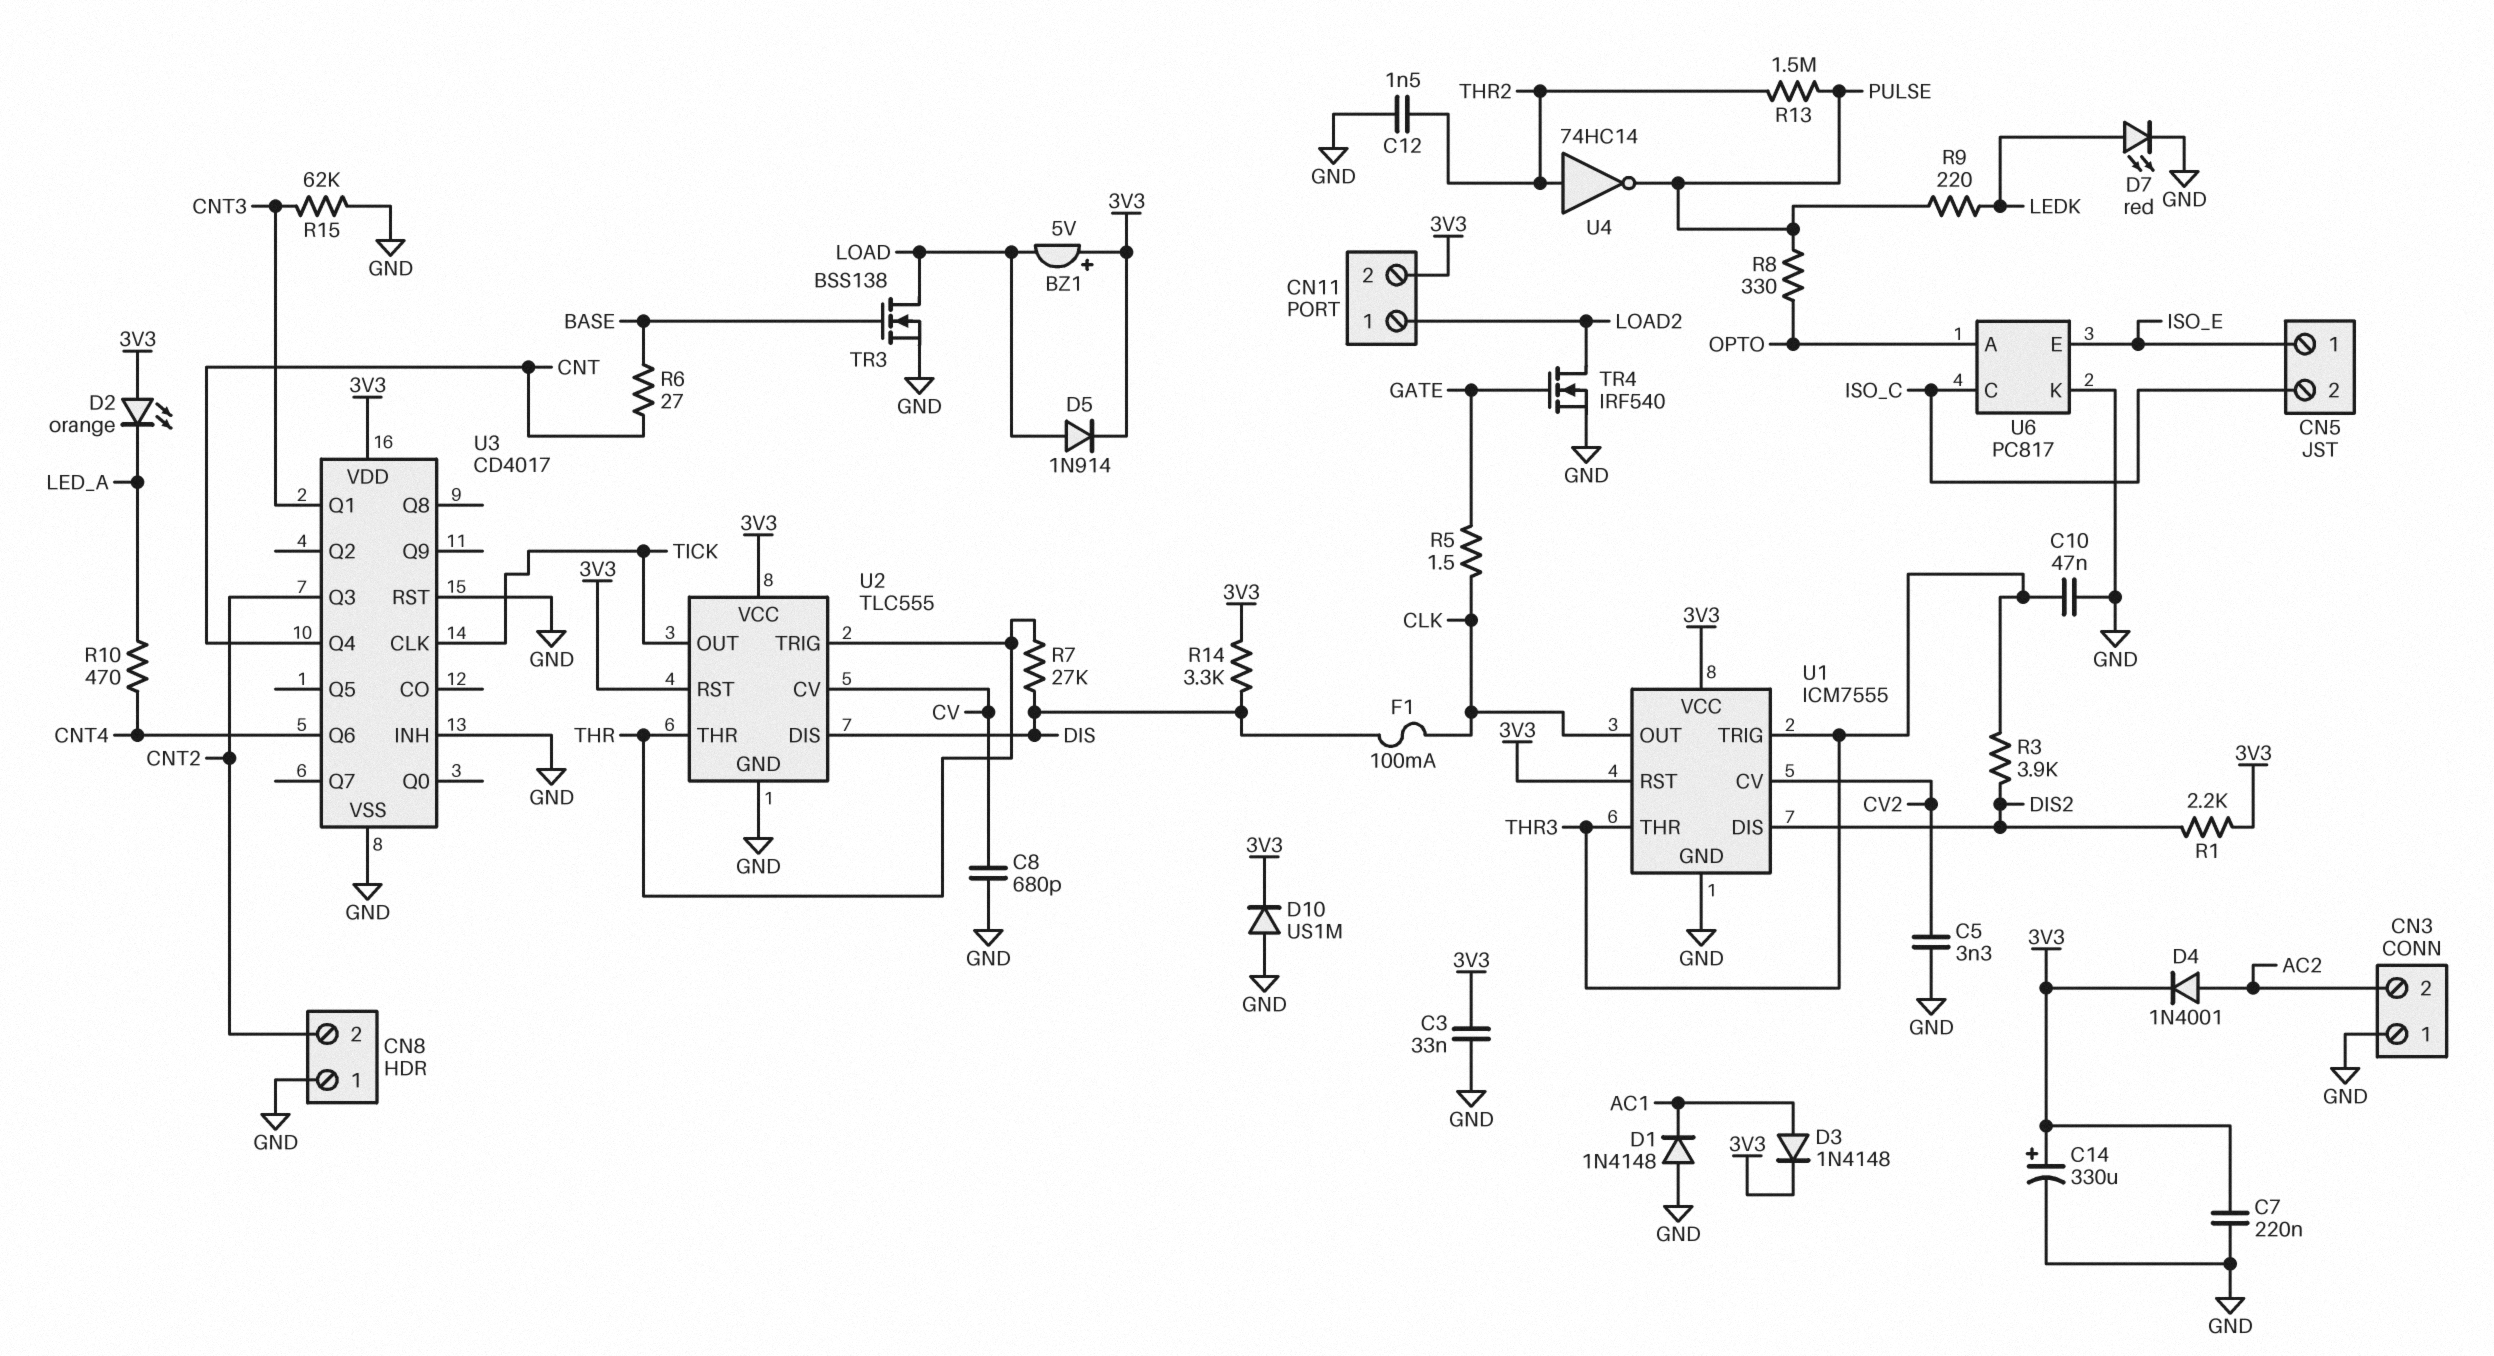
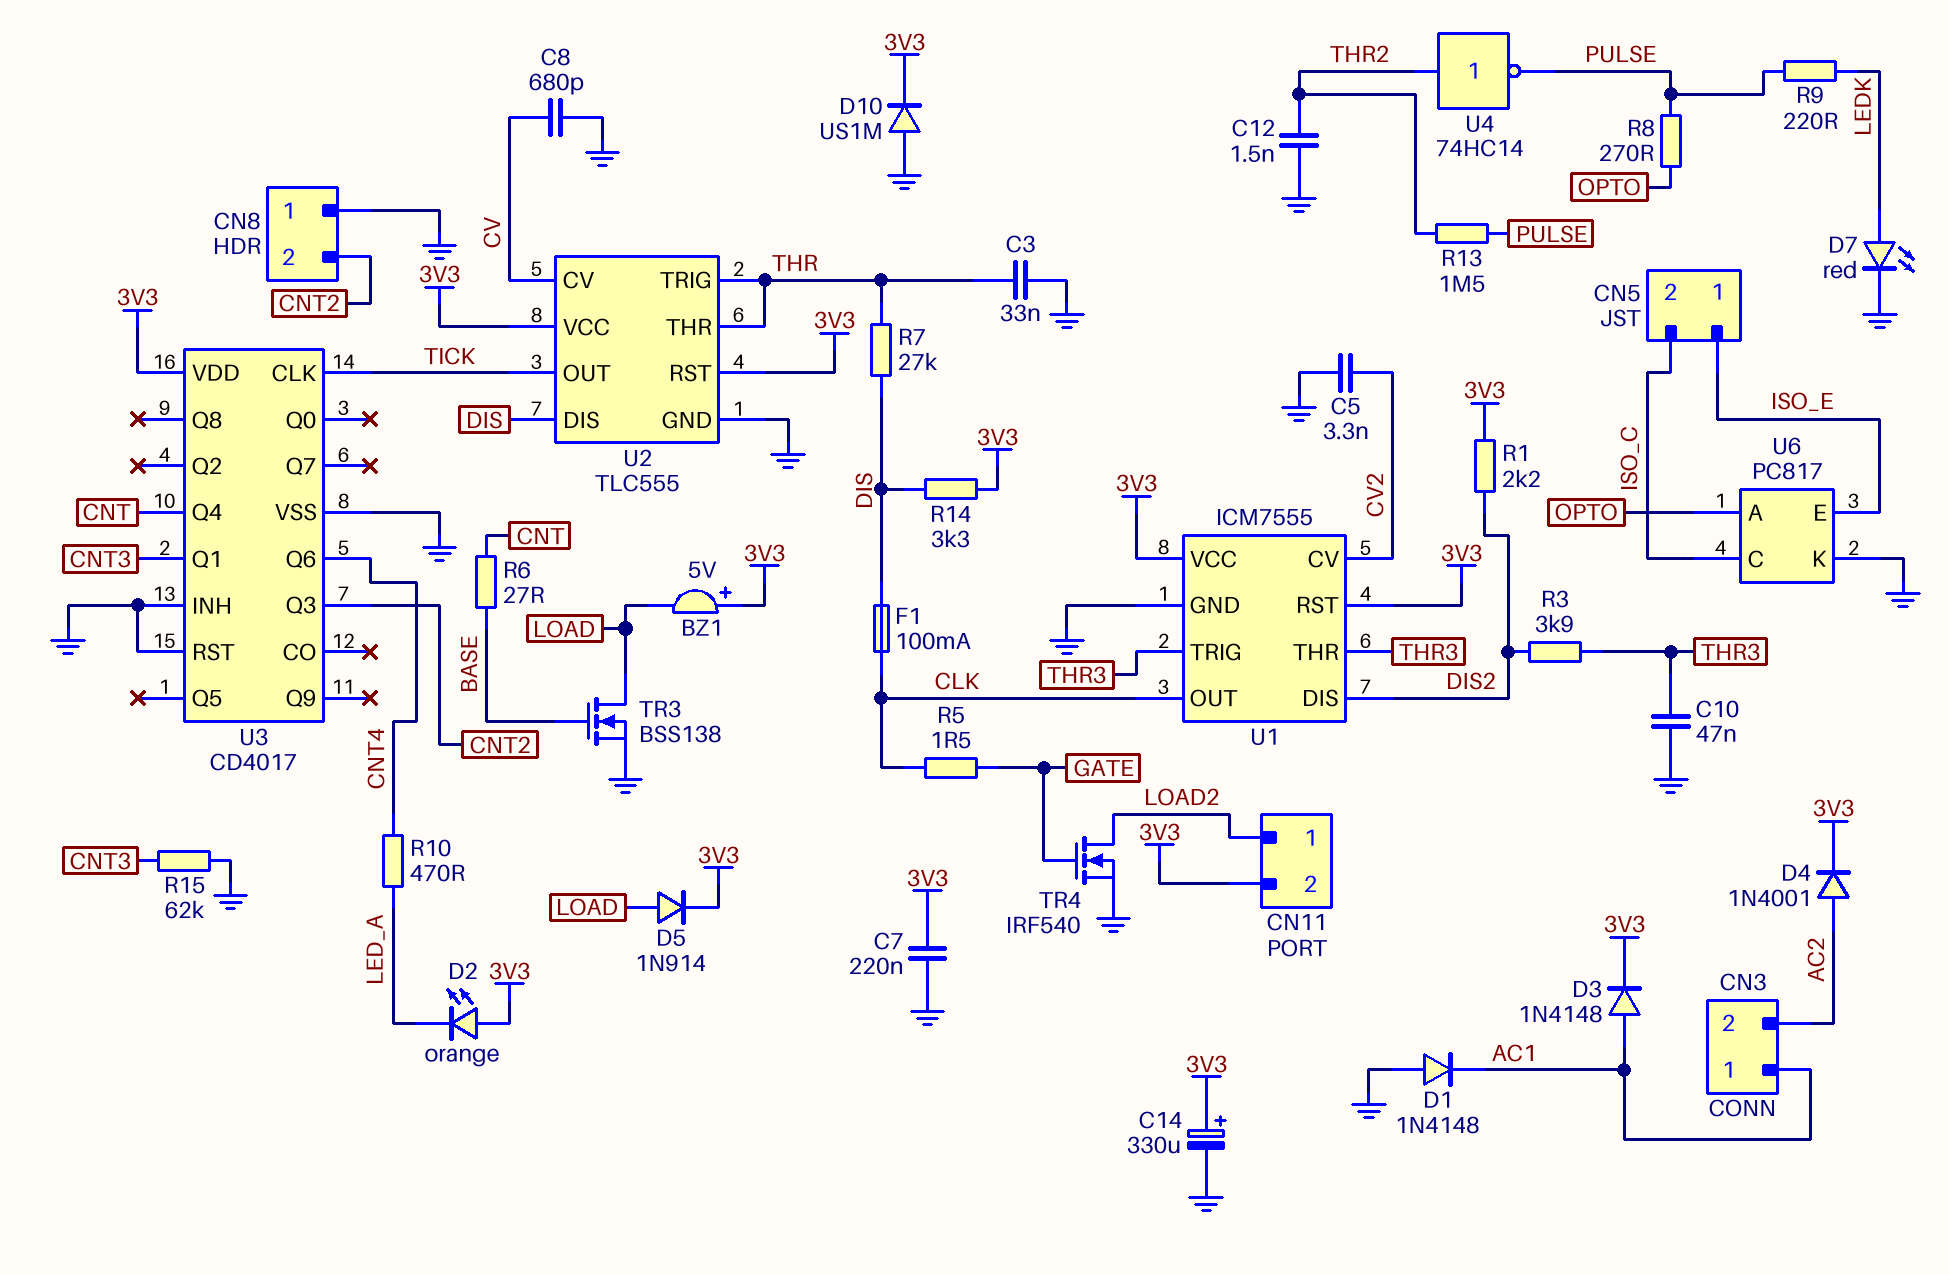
C3: 33nF (3V3, GND) -> 33nF (GND, THR)
CN3 pin 1: GND -> AC1
R8: 330 (OPTO, PULSE) -> 270 (OPTO, PULSE)

